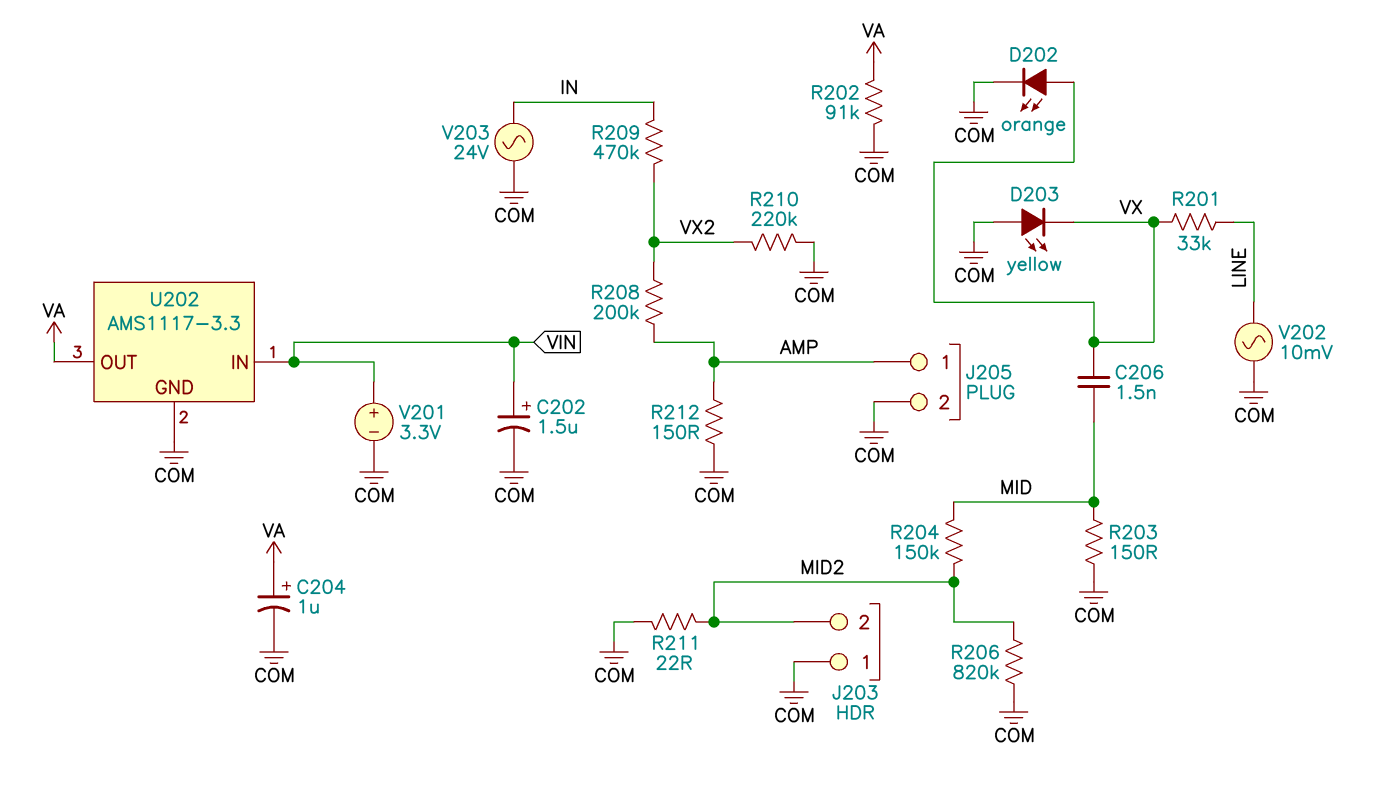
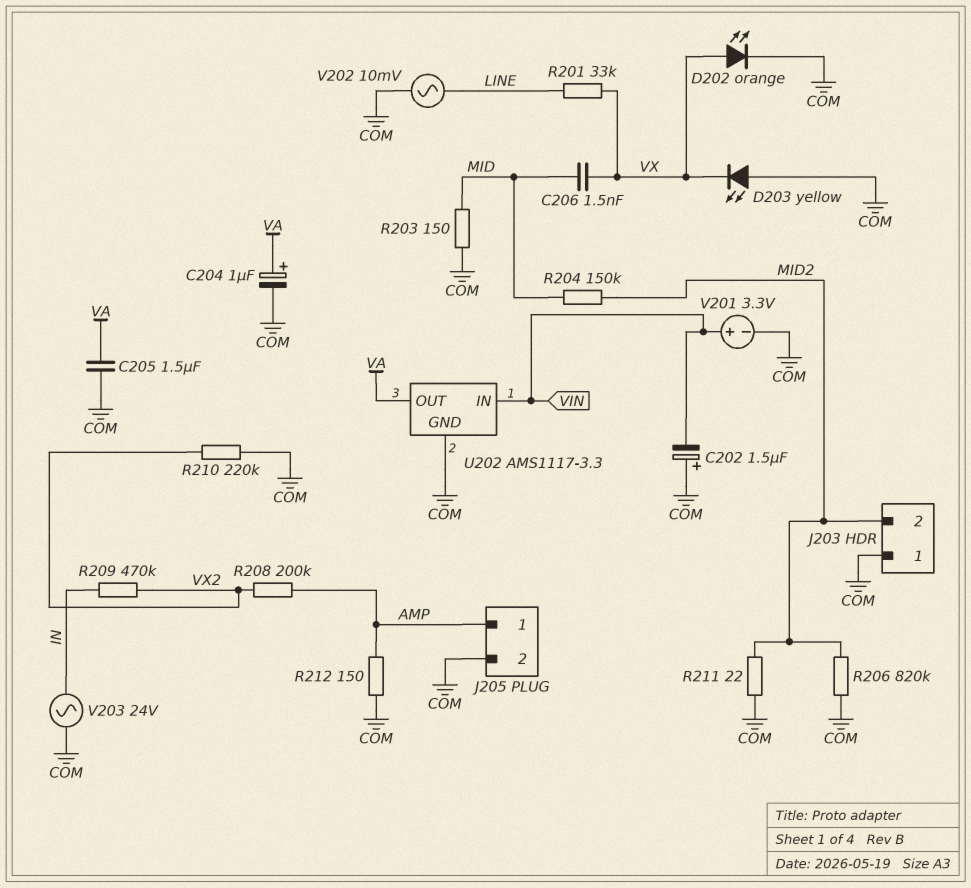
C202: 1.5uF (plus VIN, minus COM) -> 1.5uF (plus COM, minus VIN)
C205: none -> 1.5uF (COM, VA)
R202: 91k (COM, VA) -> none

